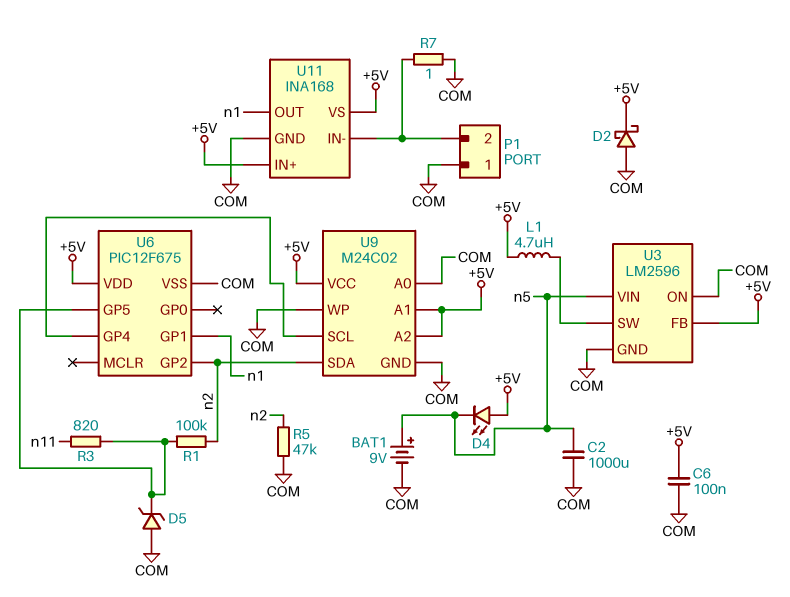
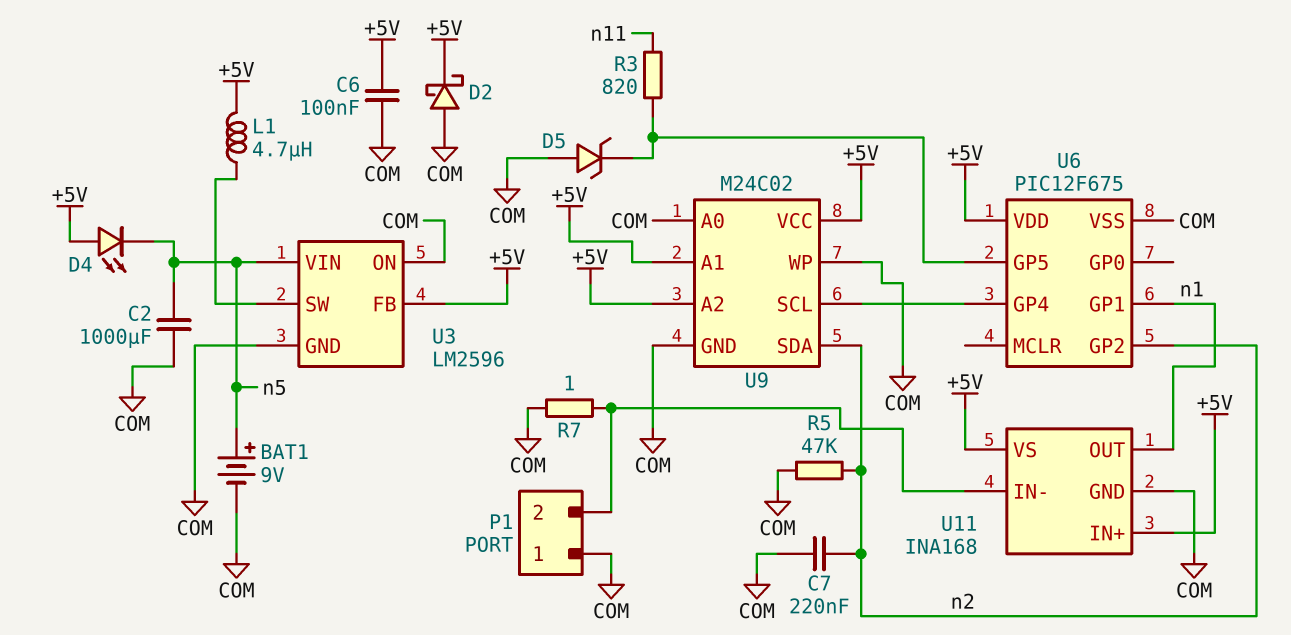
C7: none -> 220nF (COM, n2)
R1: 100k (U6/GP5, n2) -> none

